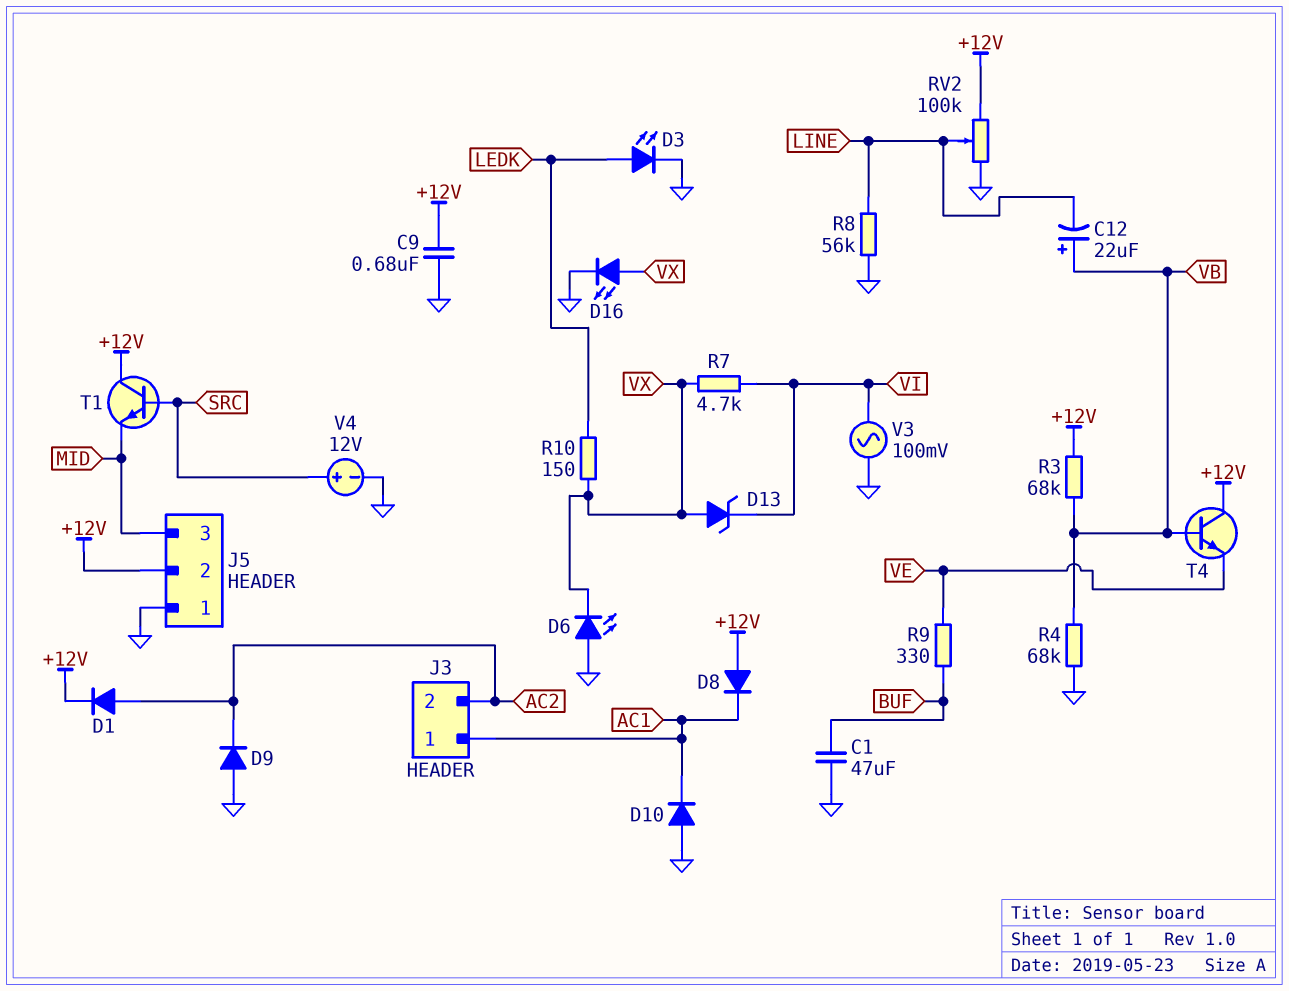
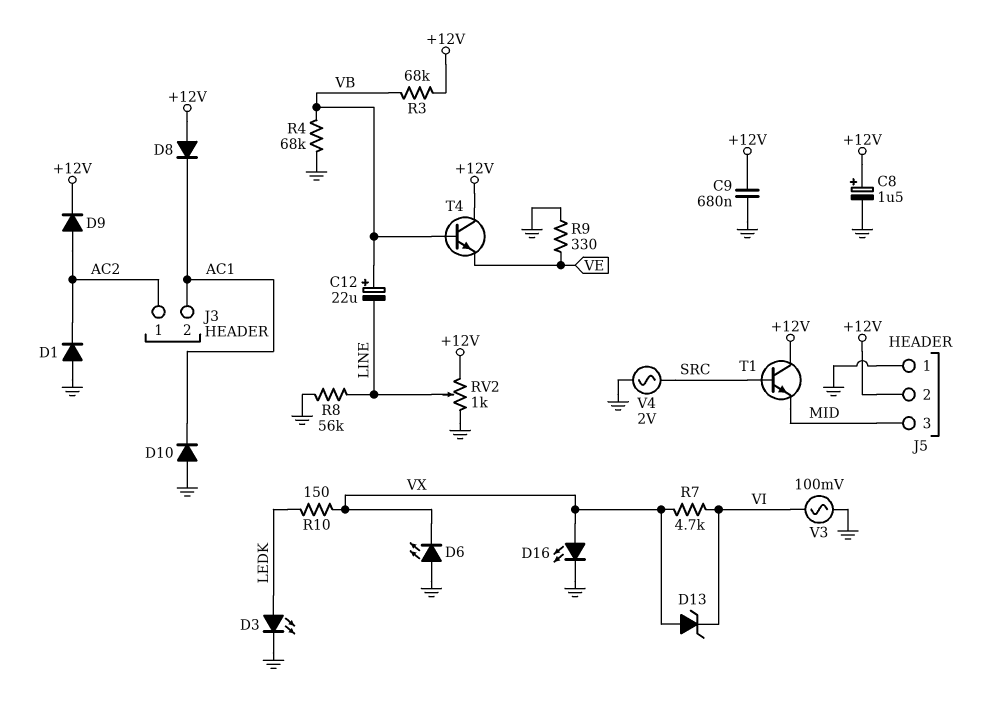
C1: 47uF (BUF, GND) -> none
C8: none -> 1.5uF (plus +12V, minus GND)
D1: diode (A AC2, K +12V) -> diode (A GND, K AC2)
D9: diode (A GND, K AC2) -> diode (A AC2, K +12V)
J3 pin 1: AC1 -> AC2
J3 pin 2: AC2 -> AC1
R9: 330 (BUF, VE) -> 330 (GND, VE)
RV2: 100k (+12V, GND, wiper LINE) -> 1k (+12V, GND, wiper LINE)
V4: 12V (plus SRC, minus GND) -> AC 2V (GND, SRC)

